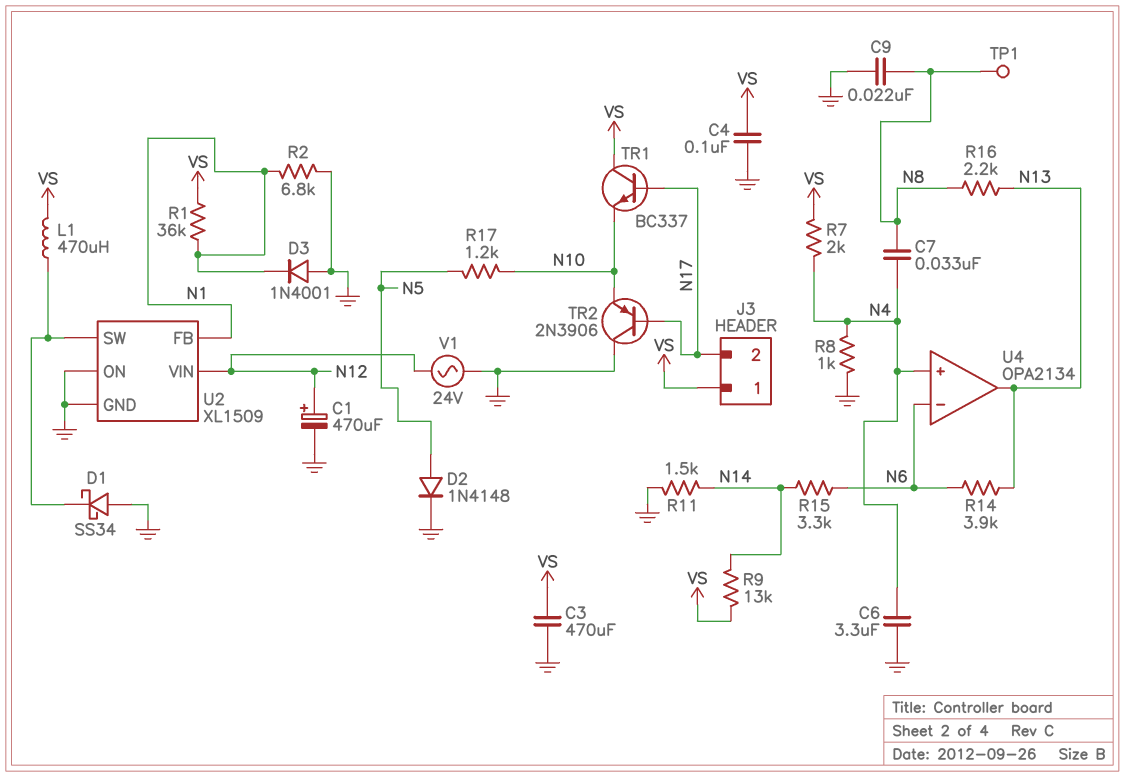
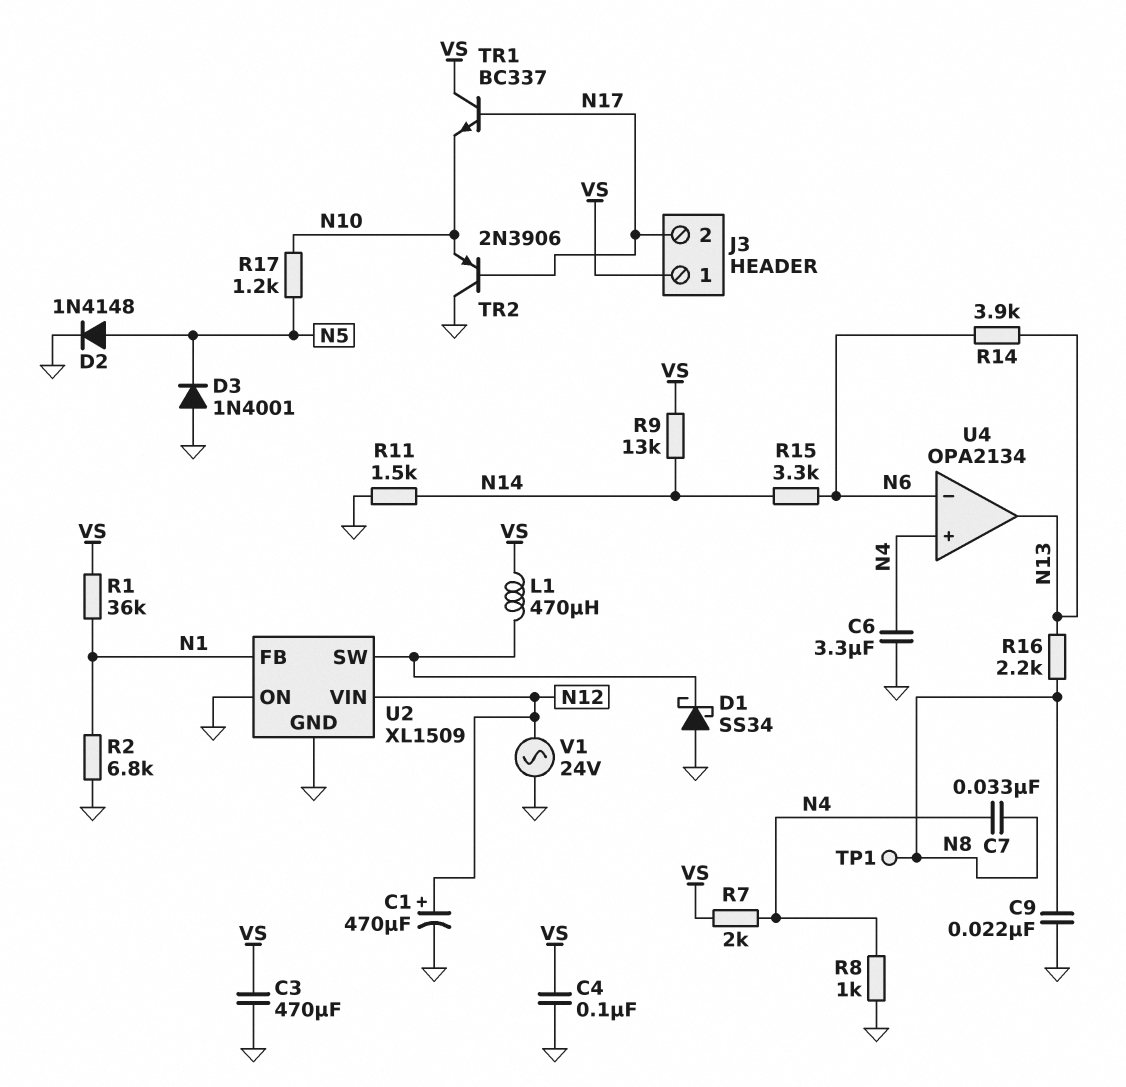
D3: diode 1N4001 (A GND, K N1) -> diode 1N4001 (A GND, K N5)

